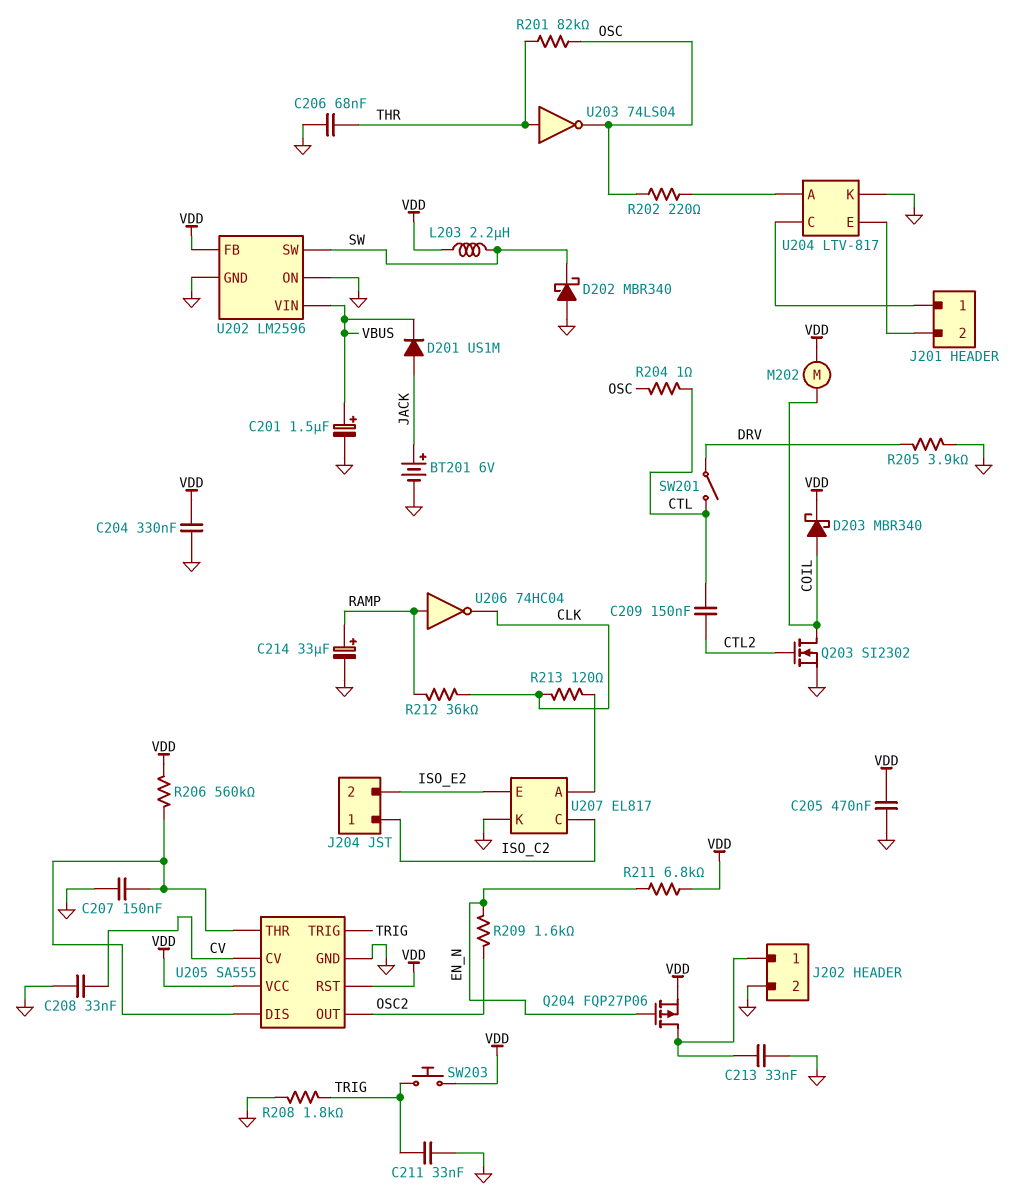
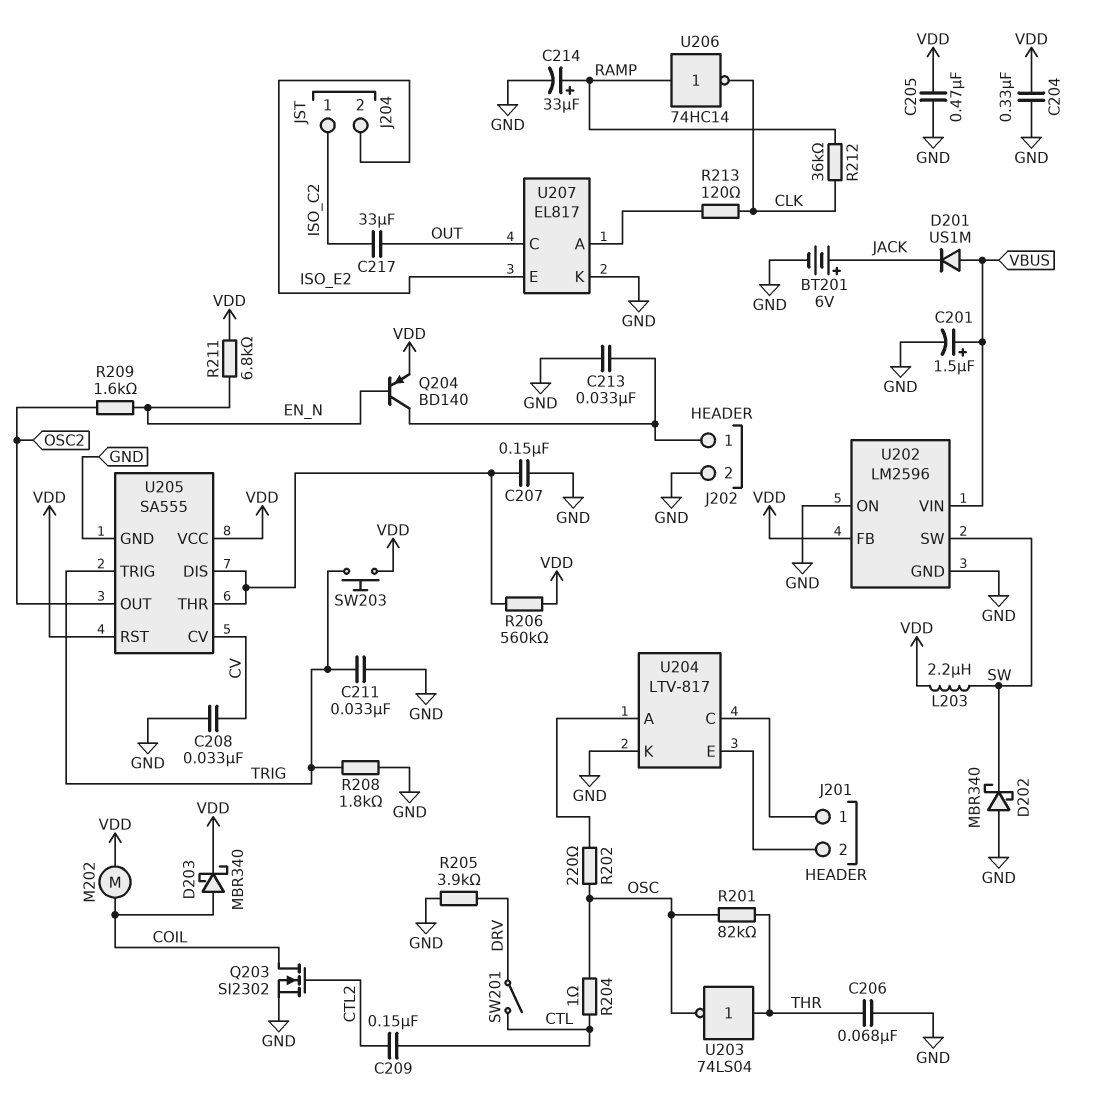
C217: none -> 33uF (ISO_C2, OUT)
D201: diode US1M (A JACK, K VBUS) -> diode US1M (A VBUS, K JACK)
Q204: PMOS FQP27P06 (G EN_N, D J202/1, S VDD) -> PNP BD140 (B EN_N, C J202/1, E VDD)
U206: NOT 74HC04 (in RAMP, out CLK) -> NOT 74HC14 (in RAMP, out CLK)
U207 pin C: ISO_C2 -> OUT

